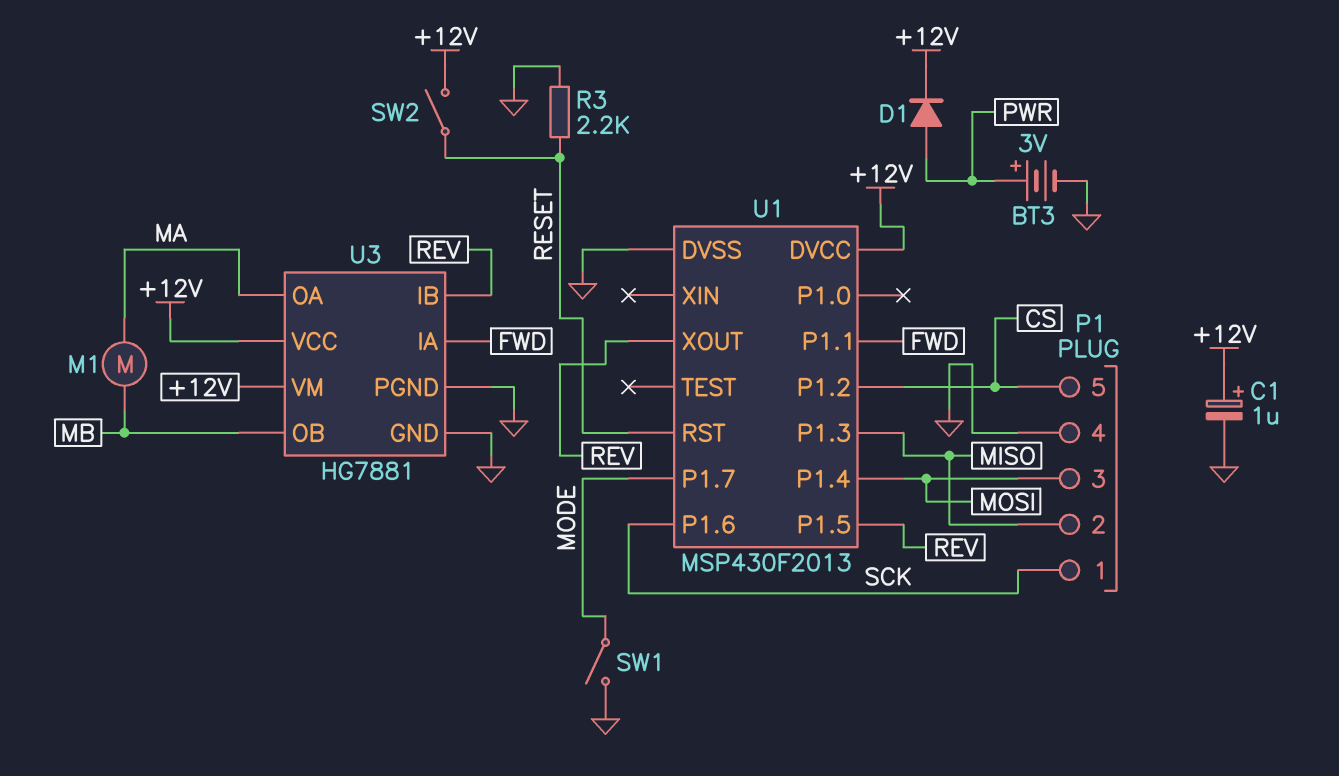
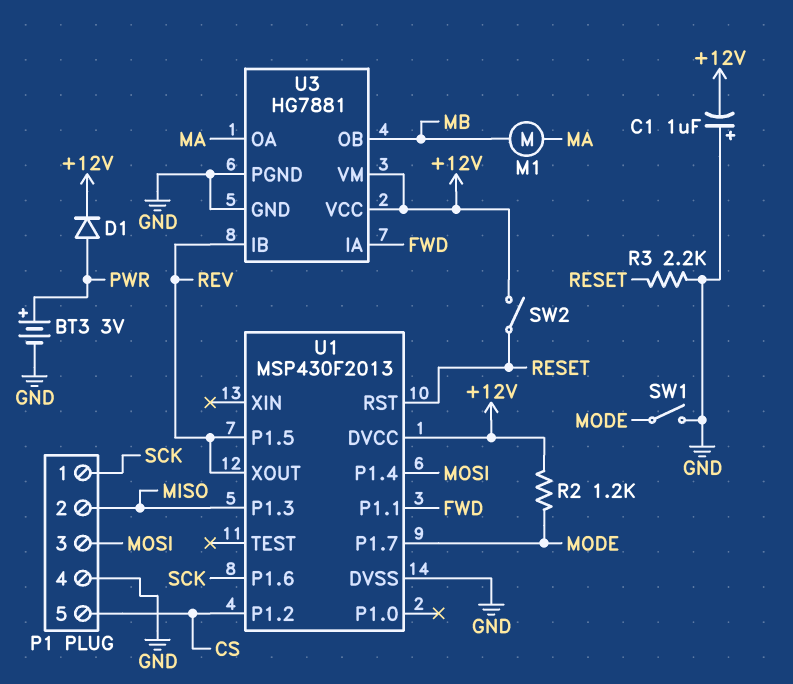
C1: 1uF (plus +12V, minus GND) -> 1uF (plus GND, minus +12V)
R2: none -> 1.2k (+12V, MODE)

